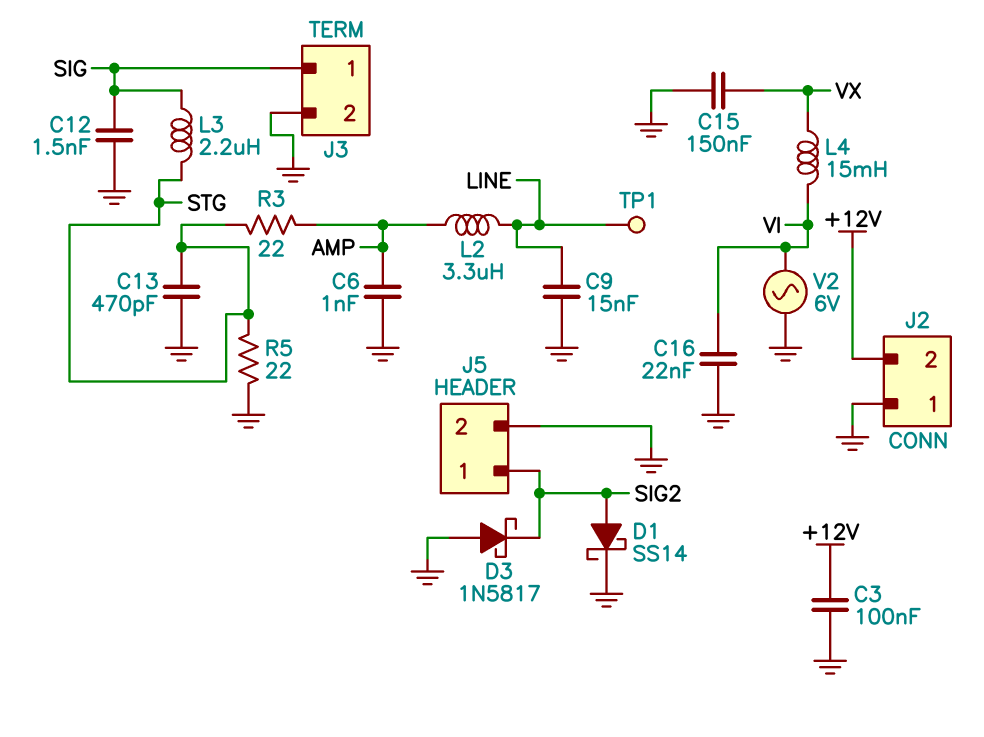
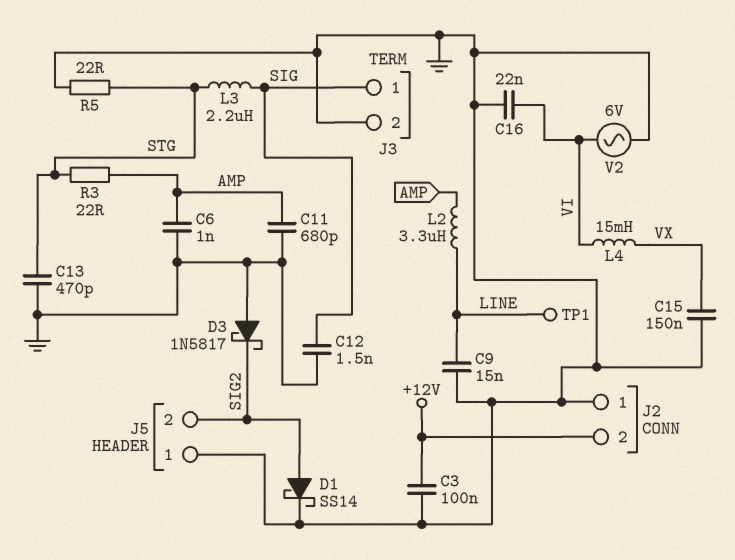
C11: none -> 680pF (AMP, GND)
J5 pin 1: SIG2 -> GND
J5 pin 2: GND -> SIG2

